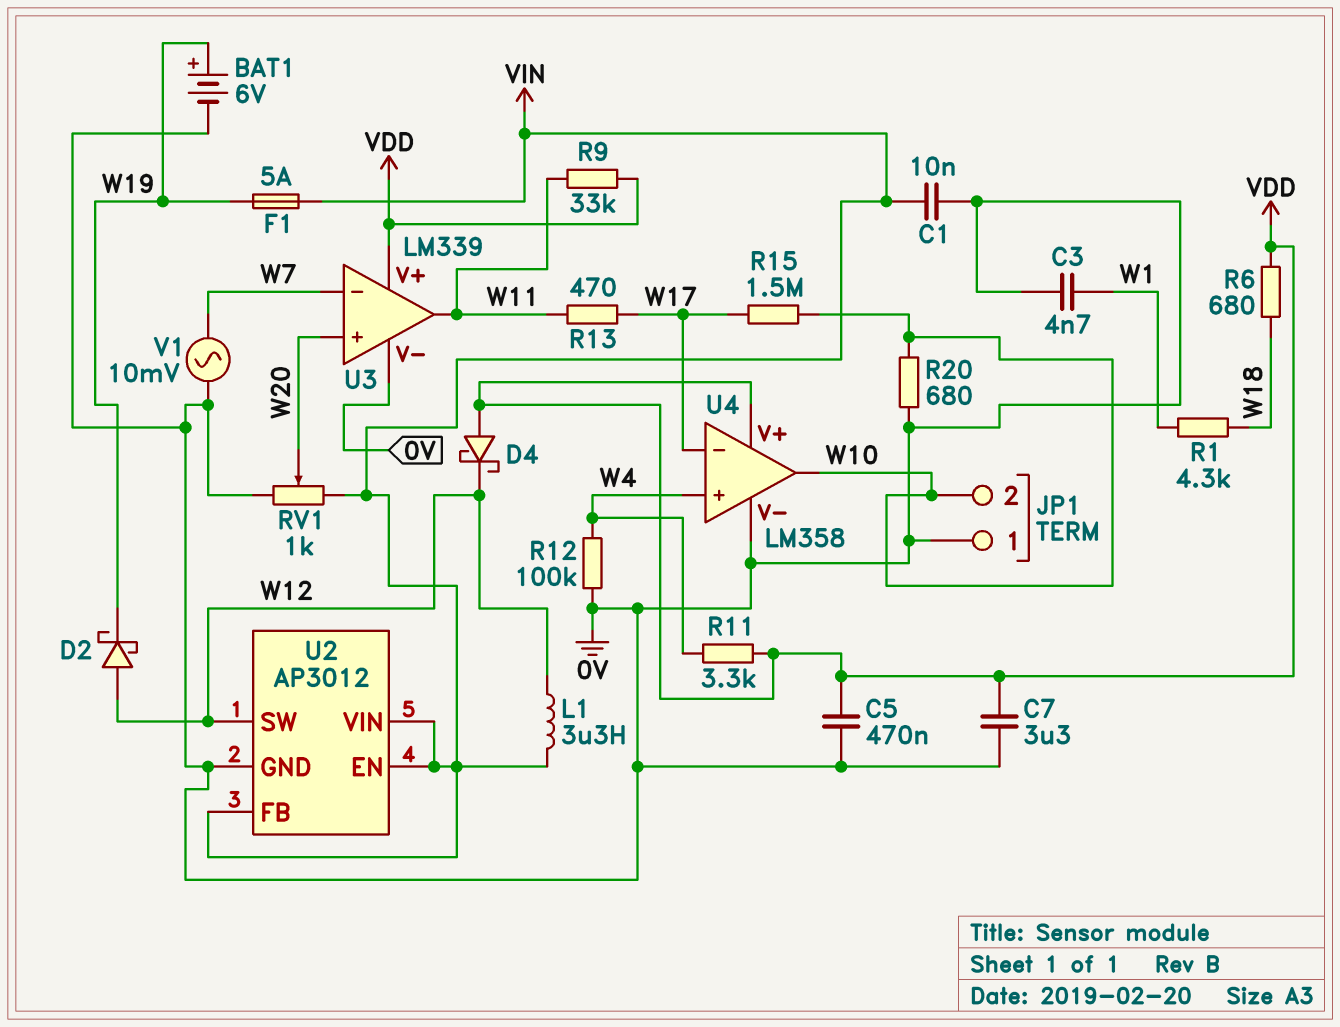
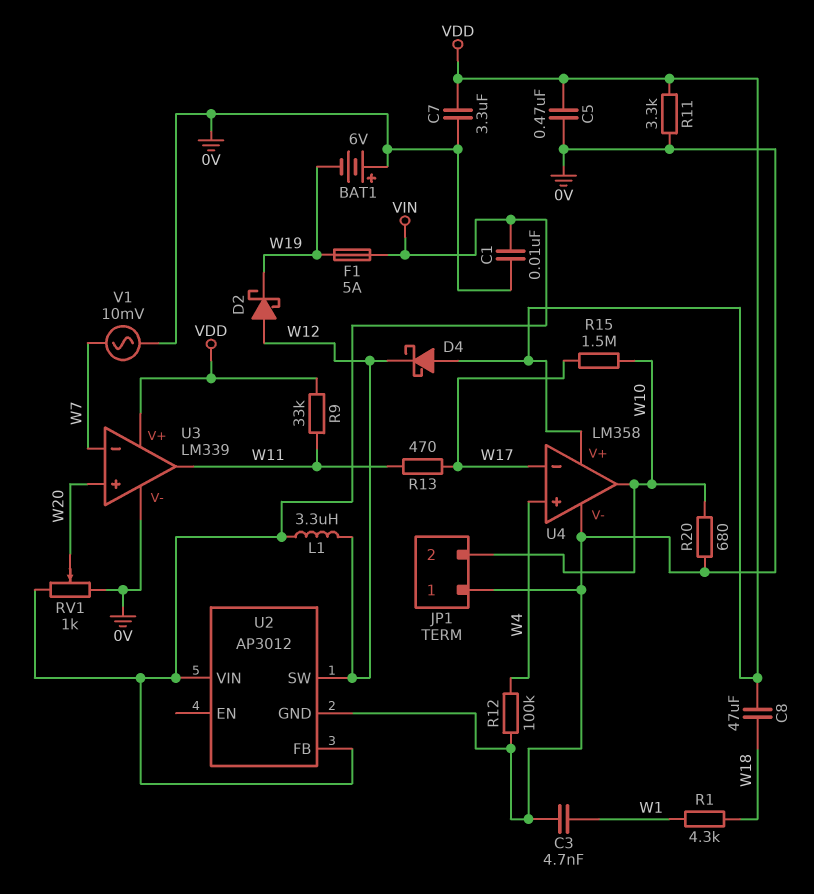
BAT1: 6V (plus W19, minus 0V) -> 6V (plus 0V, minus W19)
C8: none -> 47uF (VDD, W18)
R6: 680 (VDD, W18) -> none
R11: 3.3k (VDD, W4) -> 3.3k (0V, VDD)
U2 pin EN: VIN -> none

